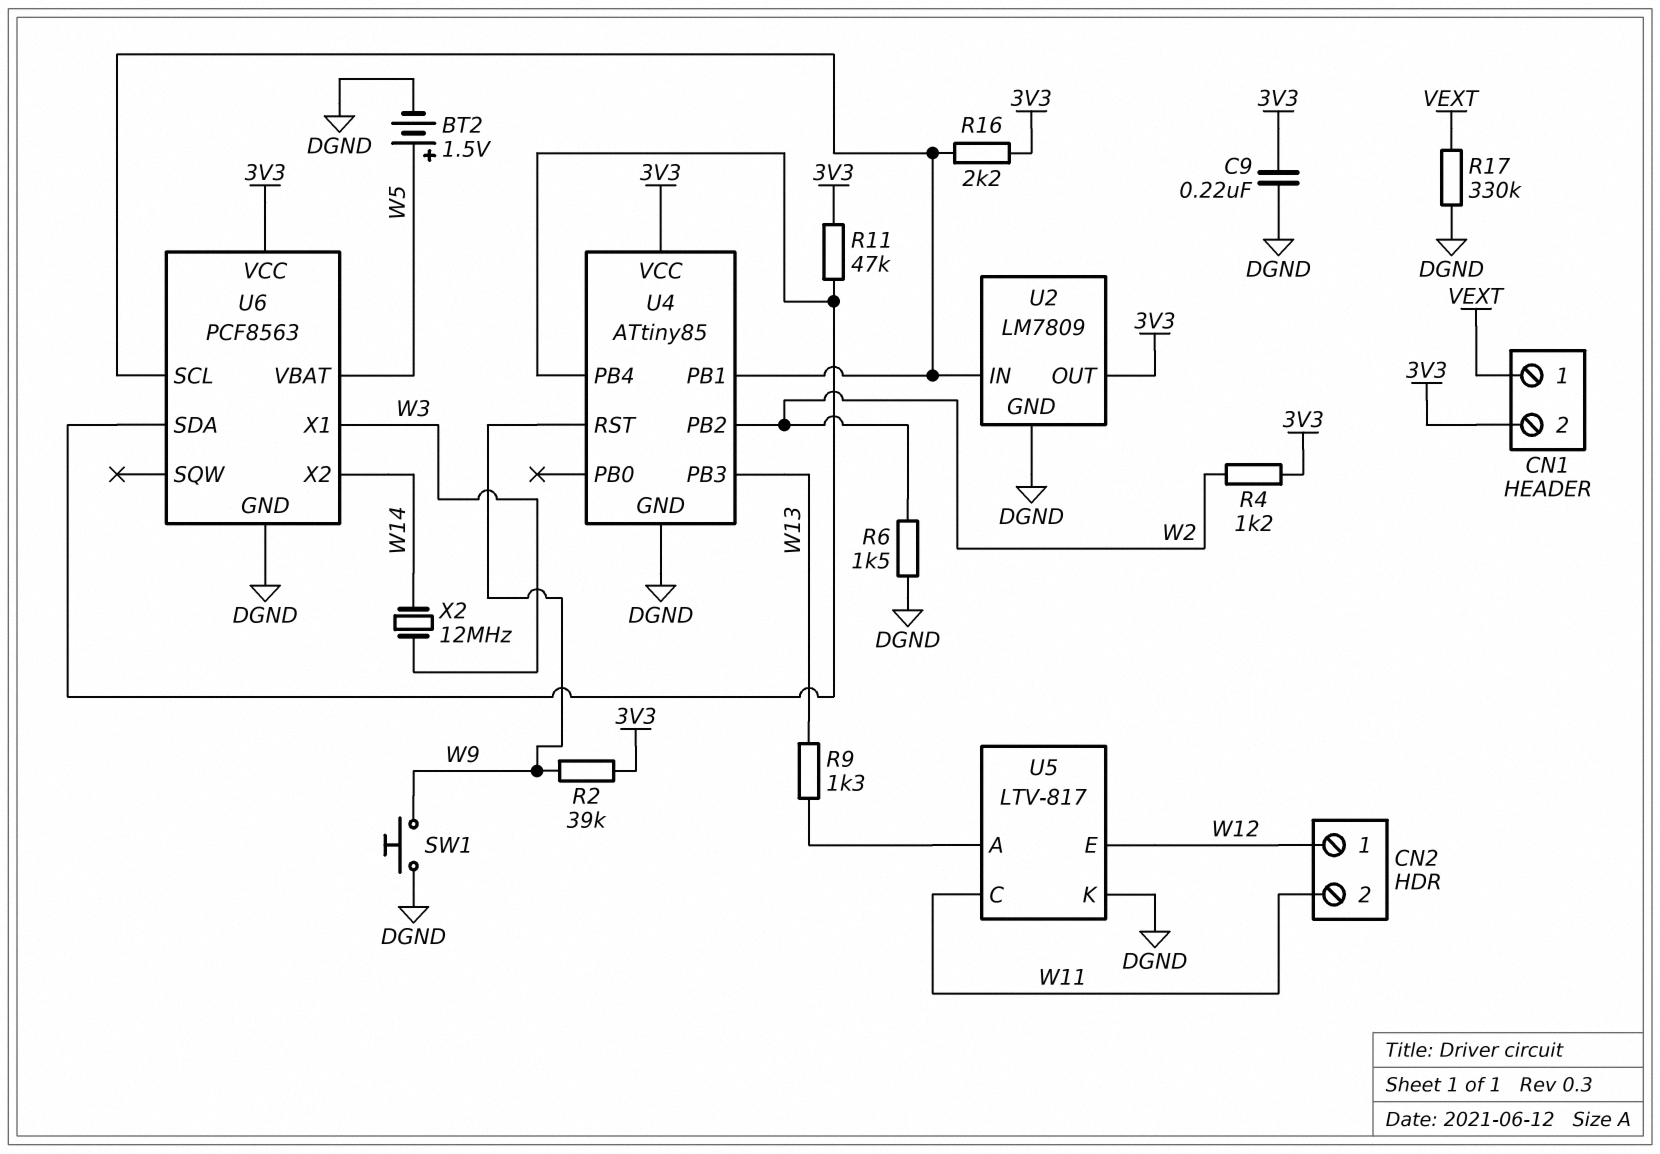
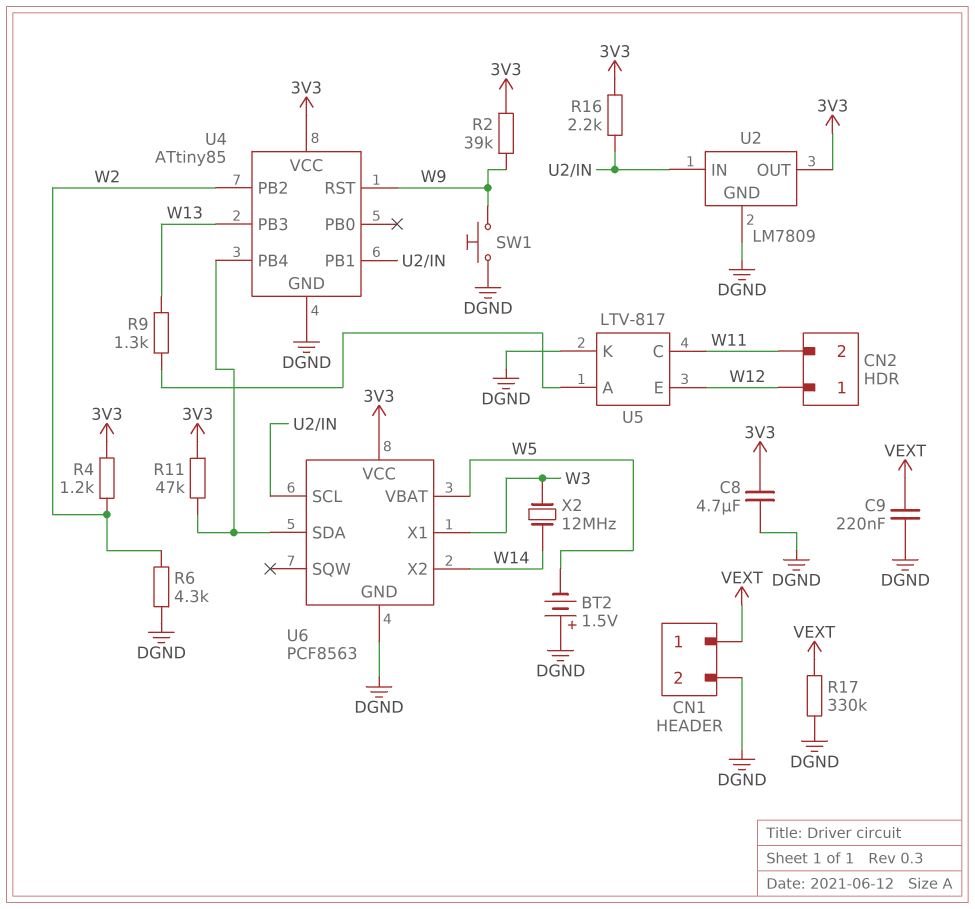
BT2: 1.5V (plus W5, minus DGND) -> 1.5V (plus DGND, minus W5)
C8: none -> 4.7uF (3V3, DGND)
C9: 220nF (3V3, DGND) -> 220nF (DGND, VEXT)
CN1 pin 2: 3V3 -> DGND
R6: 1.5k (DGND, W2) -> 4.3k (DGND, W2)

